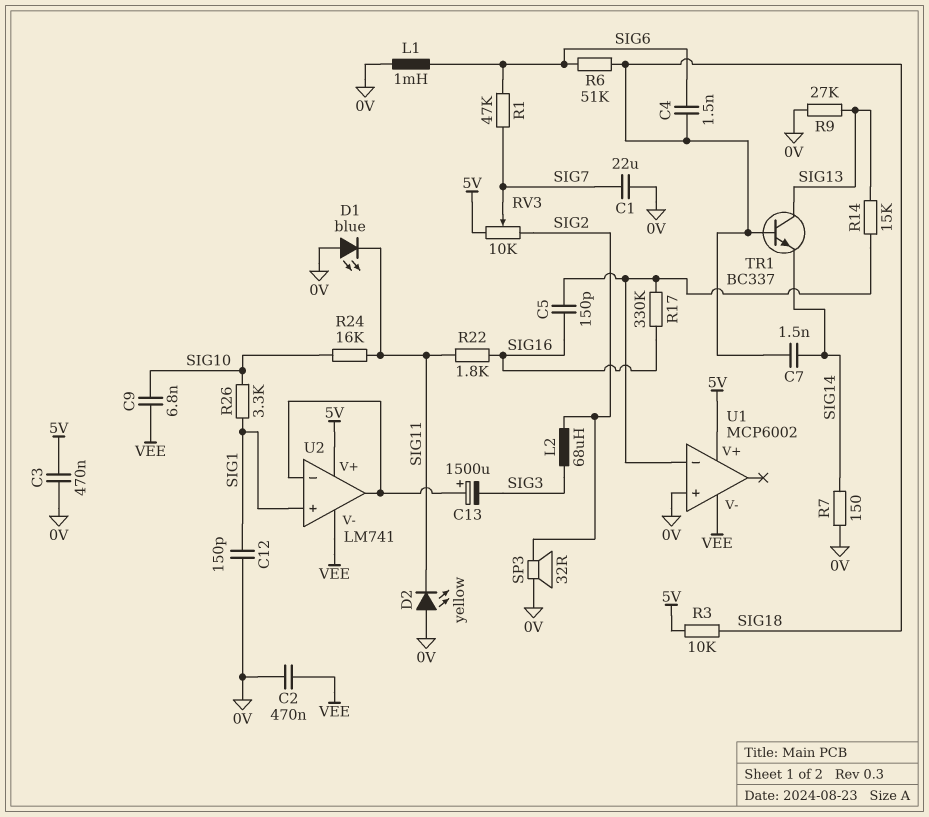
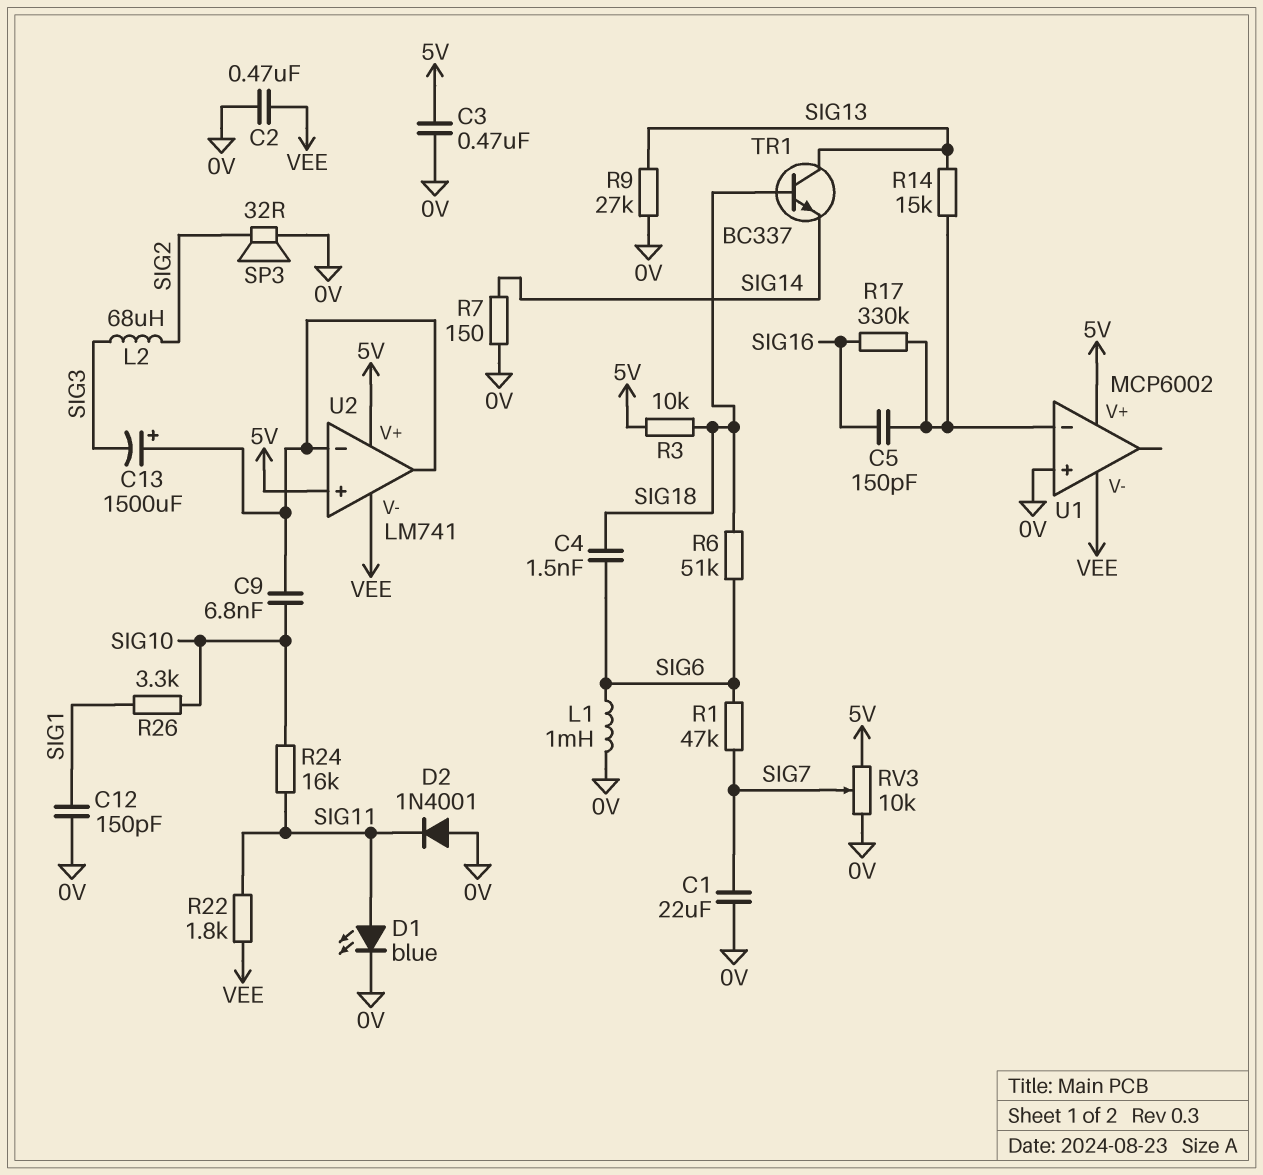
C7: 1.5nF (SIG14, SIG18) -> none
C9: 6.8nF (SIG10, VEE) -> 6.8nF (SIG10, U2/in-)
D1: LED blue (A 0V, K SIG11) -> LED blue (A SIG11, K 0V)
D2: LED yellow (A 0V, K SIG11) -> diode 1N4001 (A 0V, K SIG11)
R22: 1.8k (SIG11, SIG16) -> 1.8k (SIG11, VEE)
RV3: 10k (5V, SIG2, wiper SIG7) -> 10k (0V, 5V, wiper SIG7)
U2 pin in+: SIG1 -> 5V

